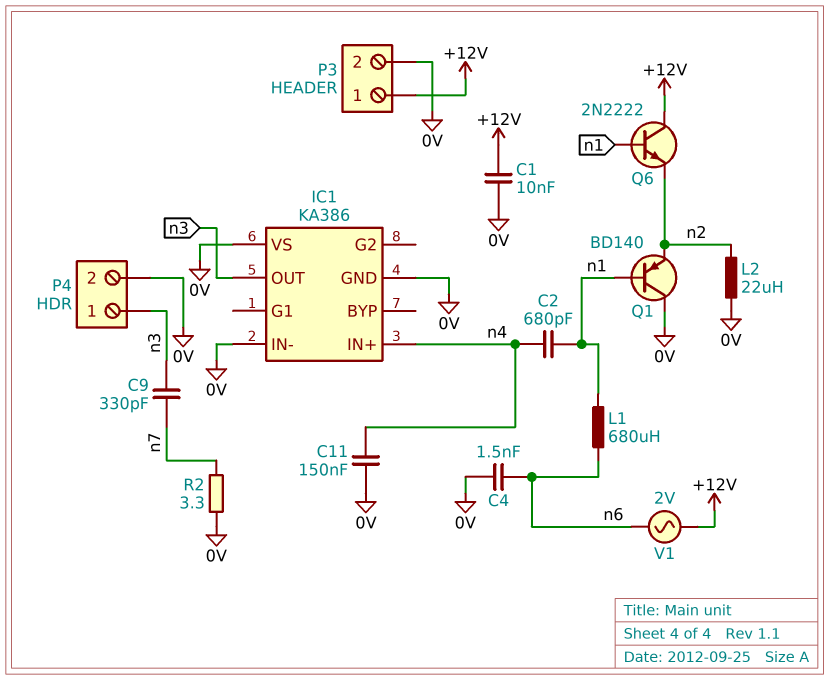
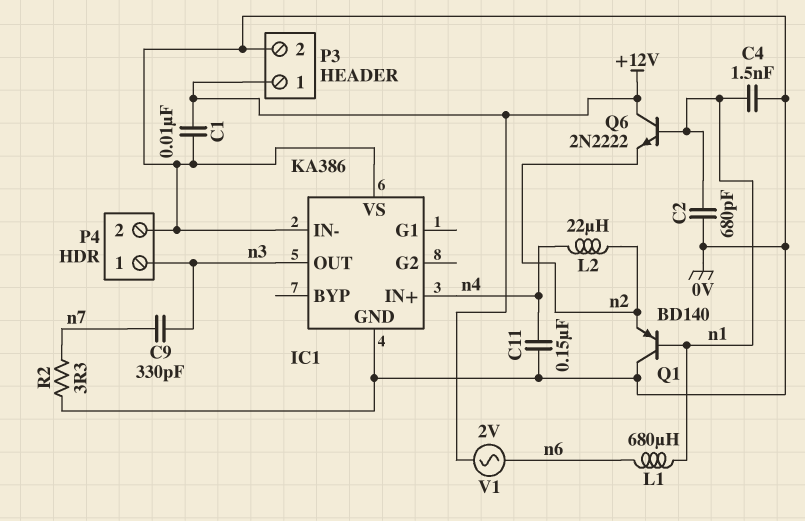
C2: 680pF (n1, n4) -> 680pF (0V, n1)
C4: 1.5nF (0V, n6) -> 1.5nF (0V, n1)
L2: 22uH (0V, n2) -> 22uH (n2, n4)

